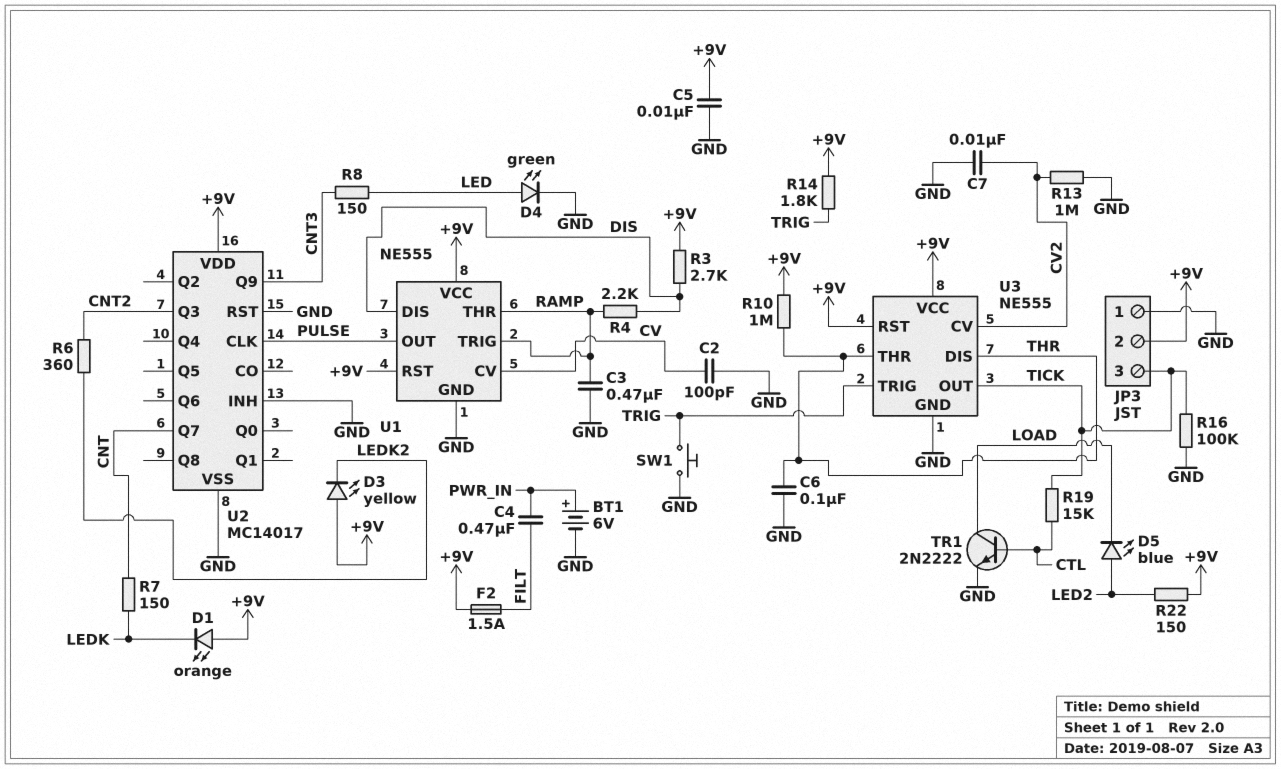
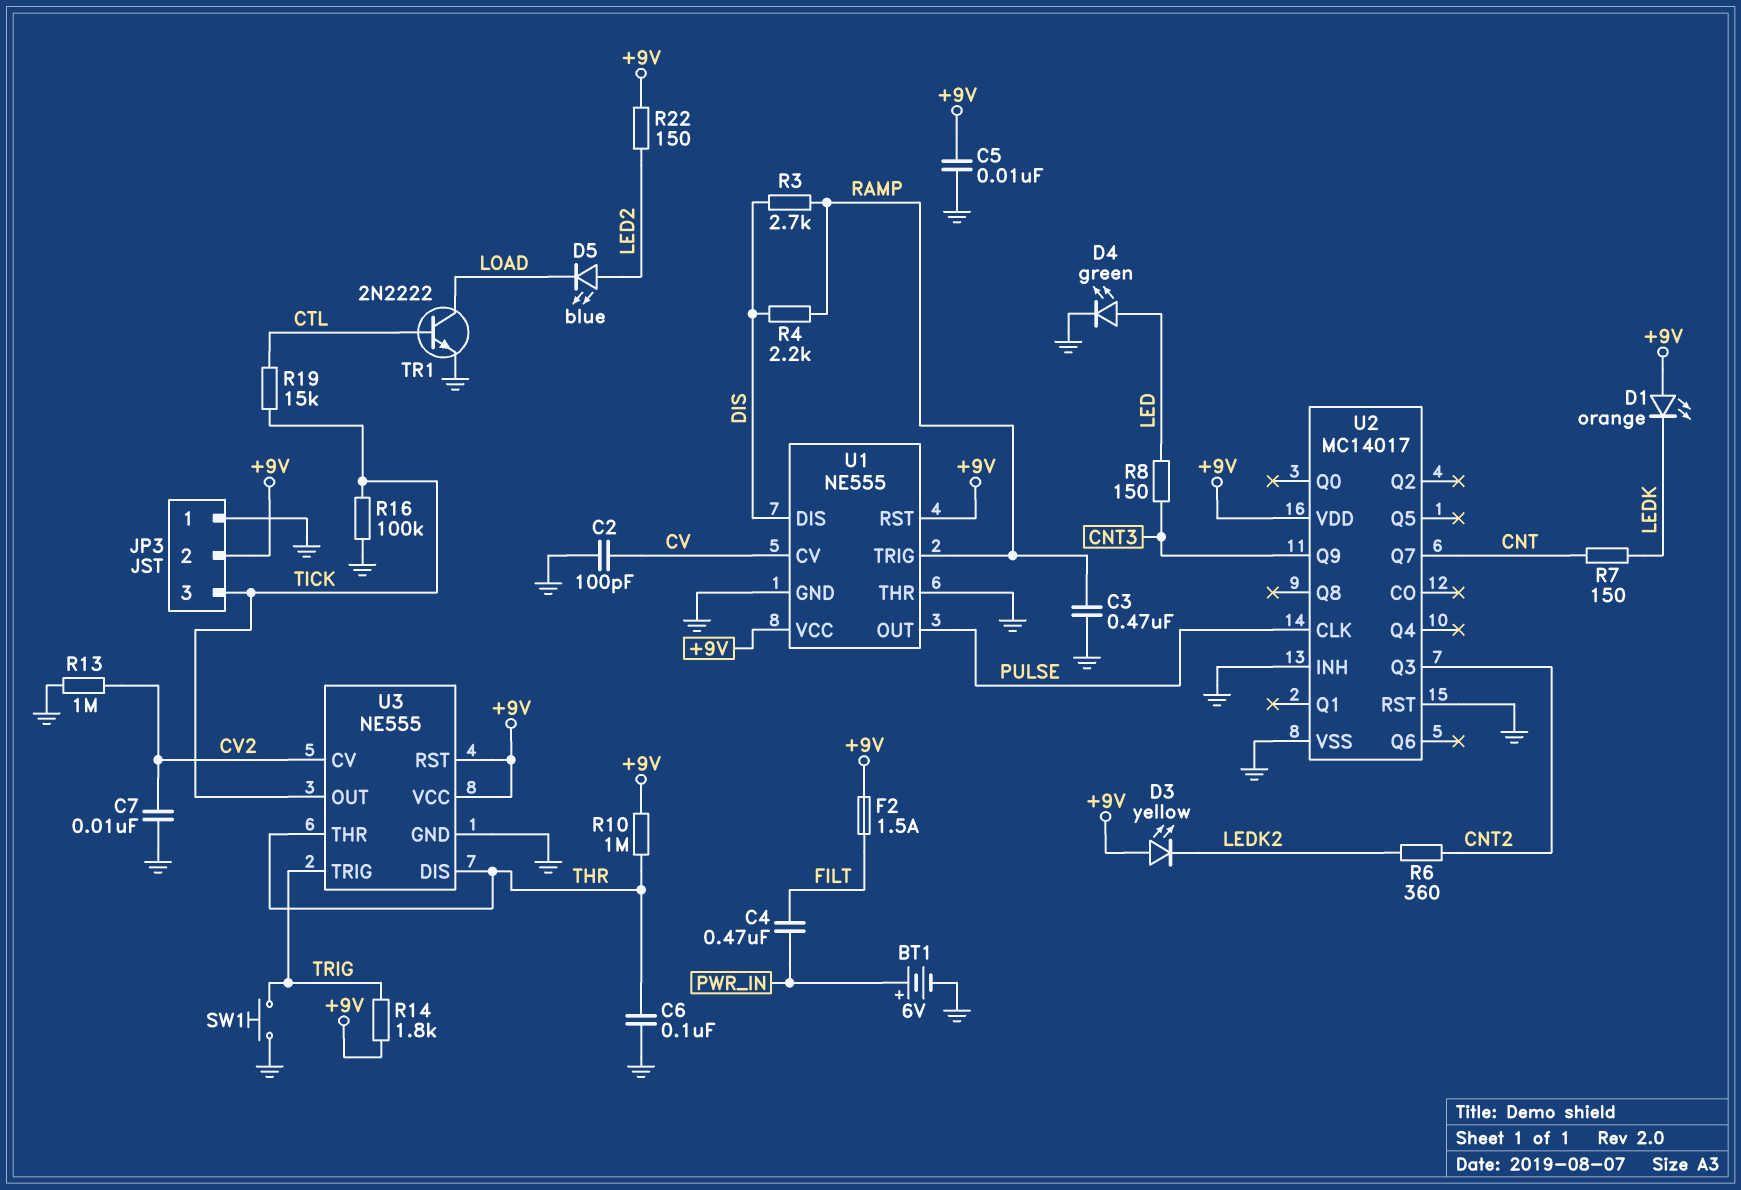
R3: 2.7k (+9V, DIS) -> 2.7k (DIS, RAMP)
U1 pin THR: RAMP -> GND

